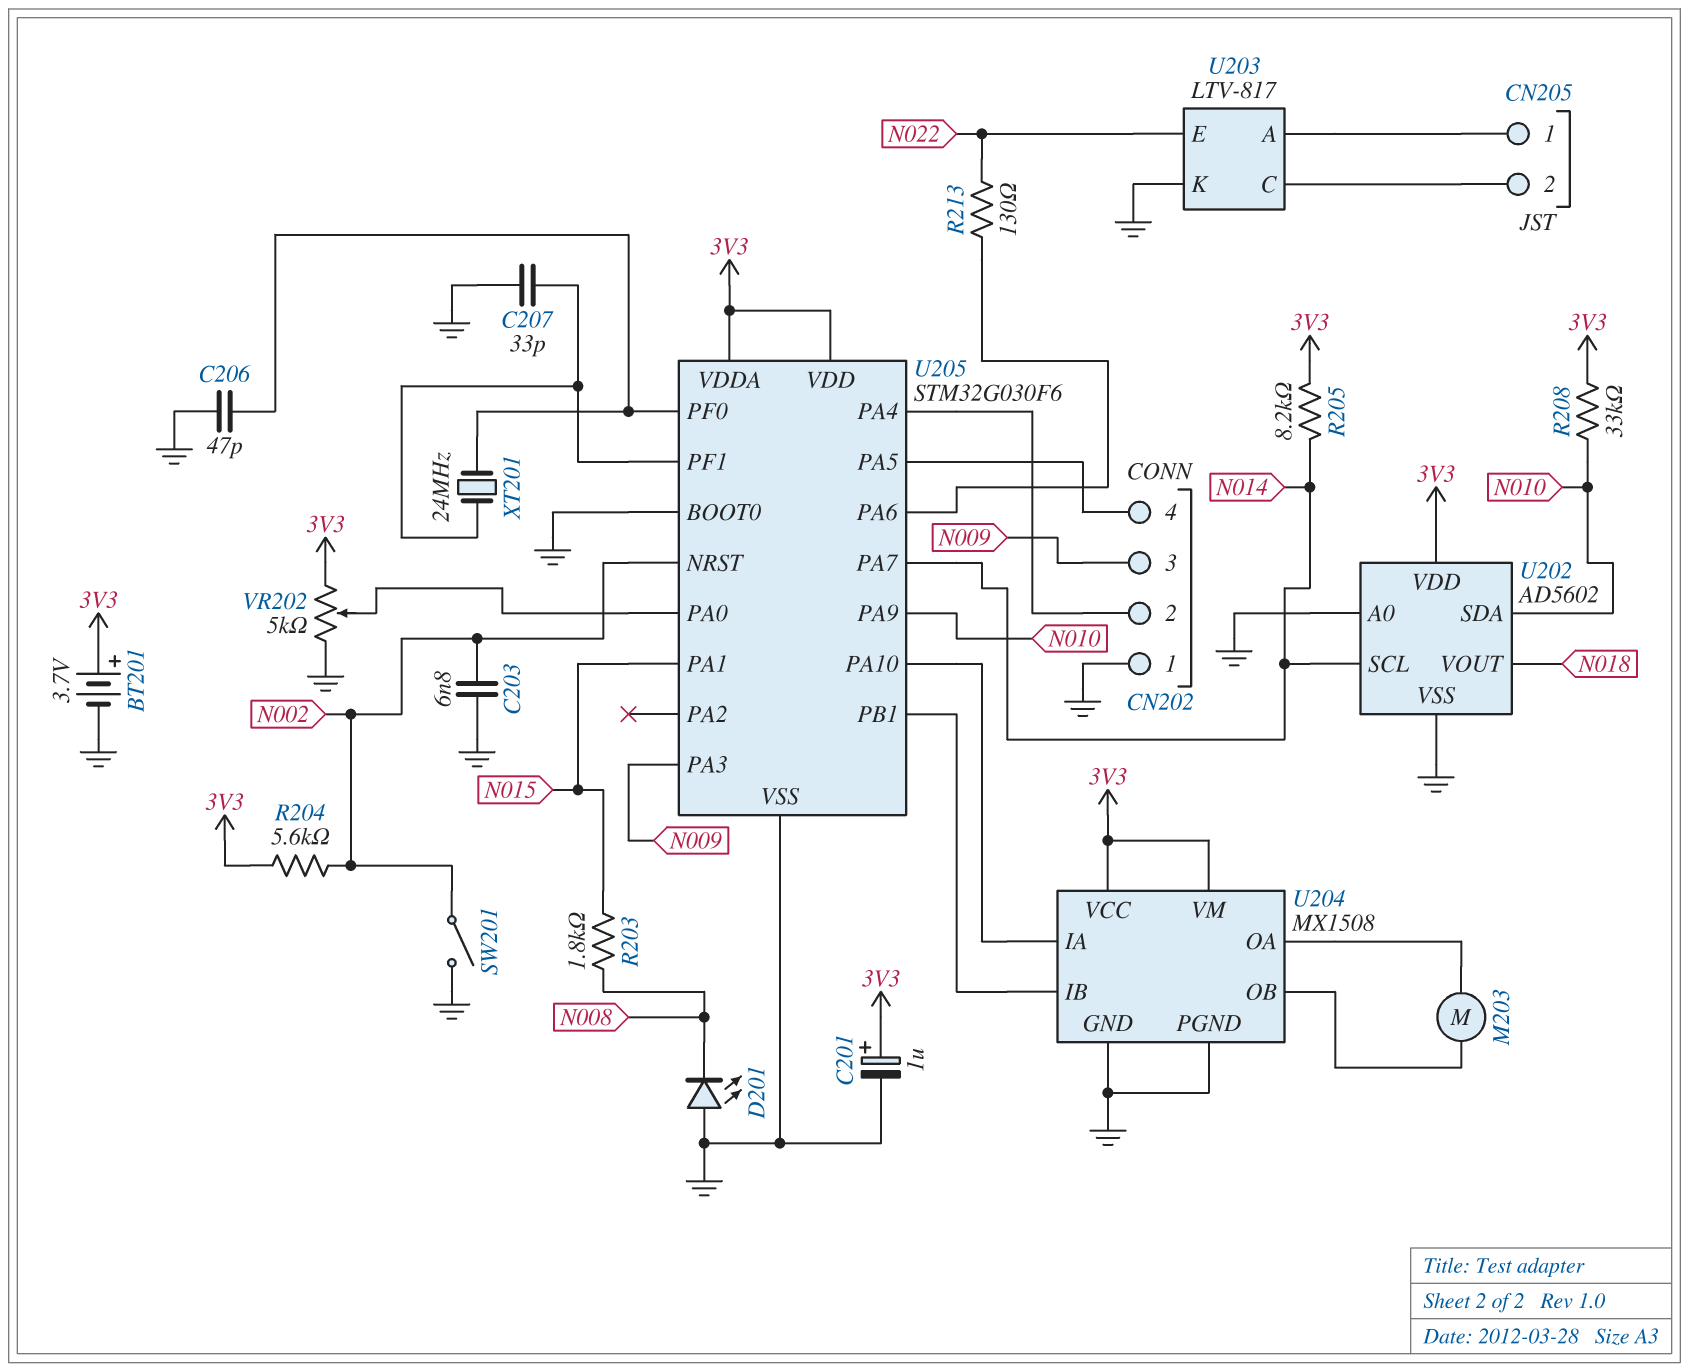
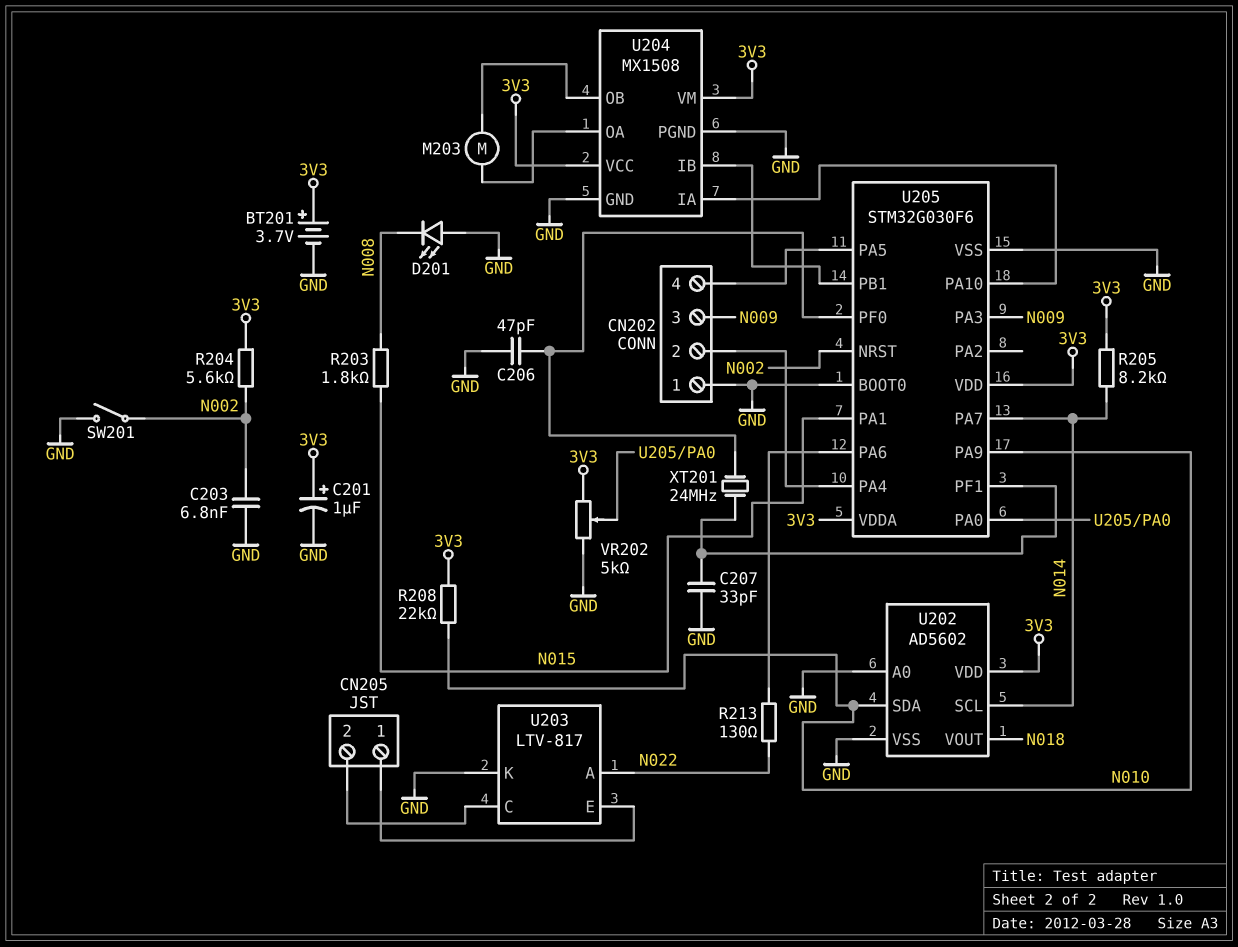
R208: 33k (3V3, N010) -> 22k (3V3, N010)
U203 pin A: CN205/1 -> N022
U203 pin E: N022 -> CN205/1

